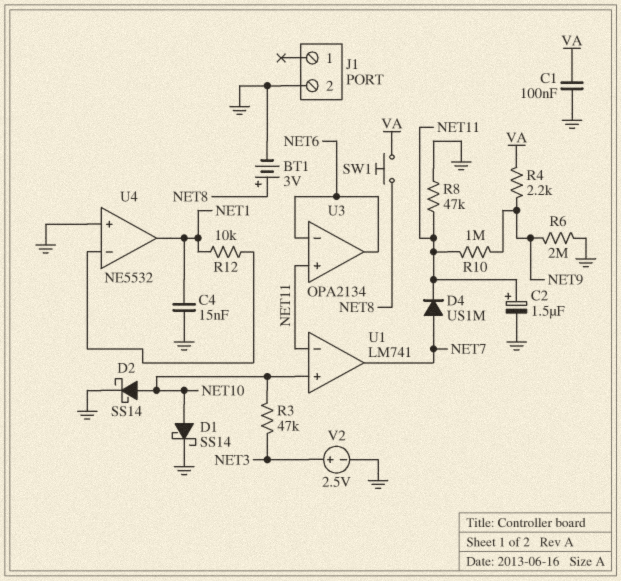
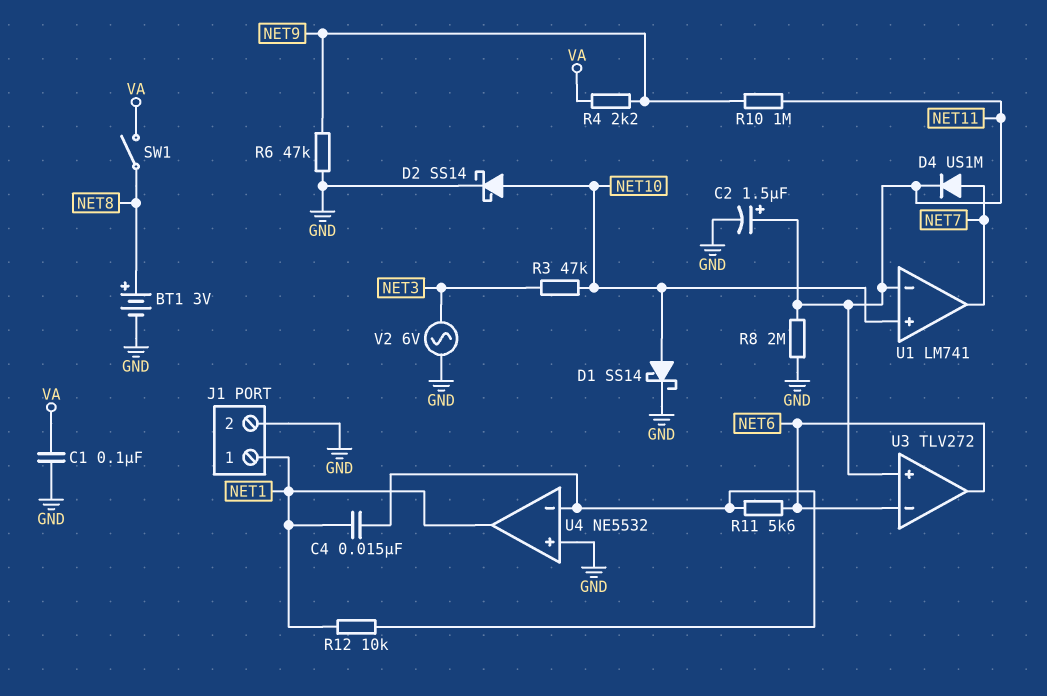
C4: 15nF (GND, NET1) -> 15nF (NET1, U4/in-)
J1 pin 1: none -> NET1
R6: 2M (GND, NET9) -> 47k (GND, NET9)
R8: 47k (GND, NET11) -> 2M (GND, NET11)
R11: none -> 5.6k (NET6, U4/in-)
SW1: button (NET8, VA) -> switch (NET8, VA)
U3: OPA2134 -> TLV272
V2: 2.5V (plus NET3, minus GND) -> AC 6V (GND, NET3)

